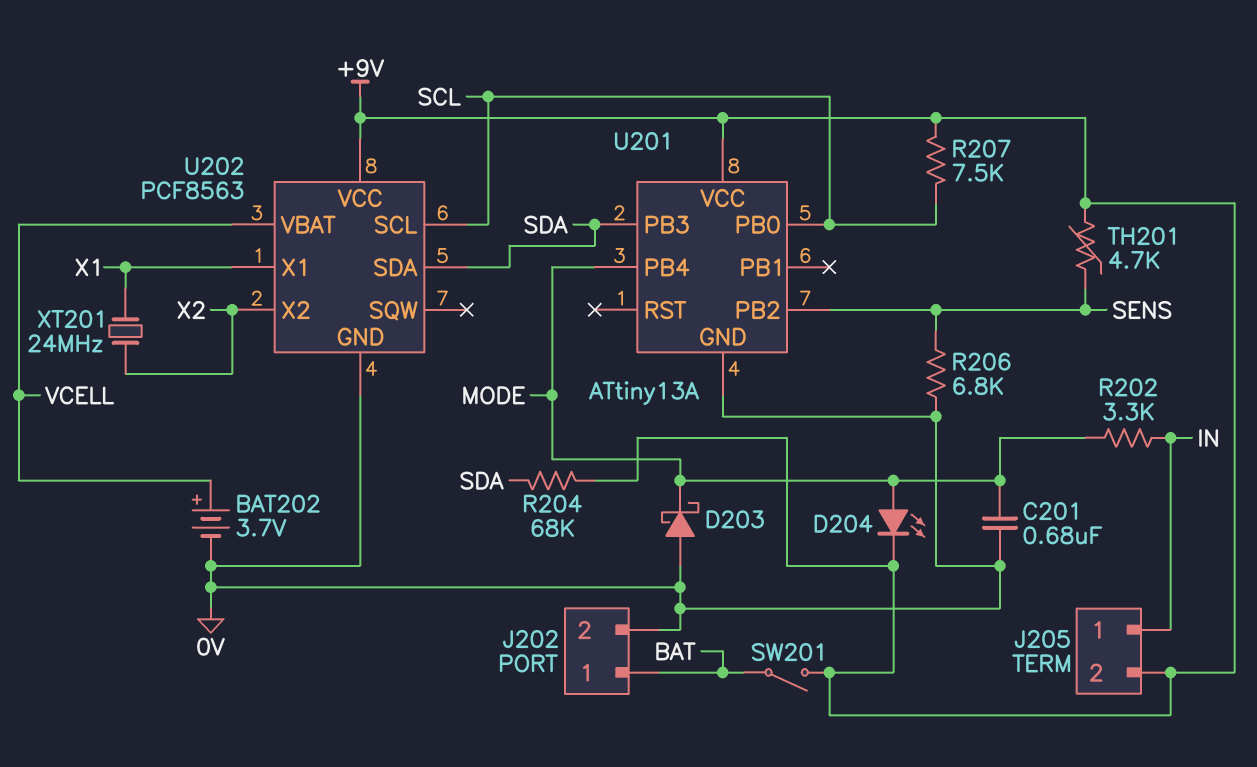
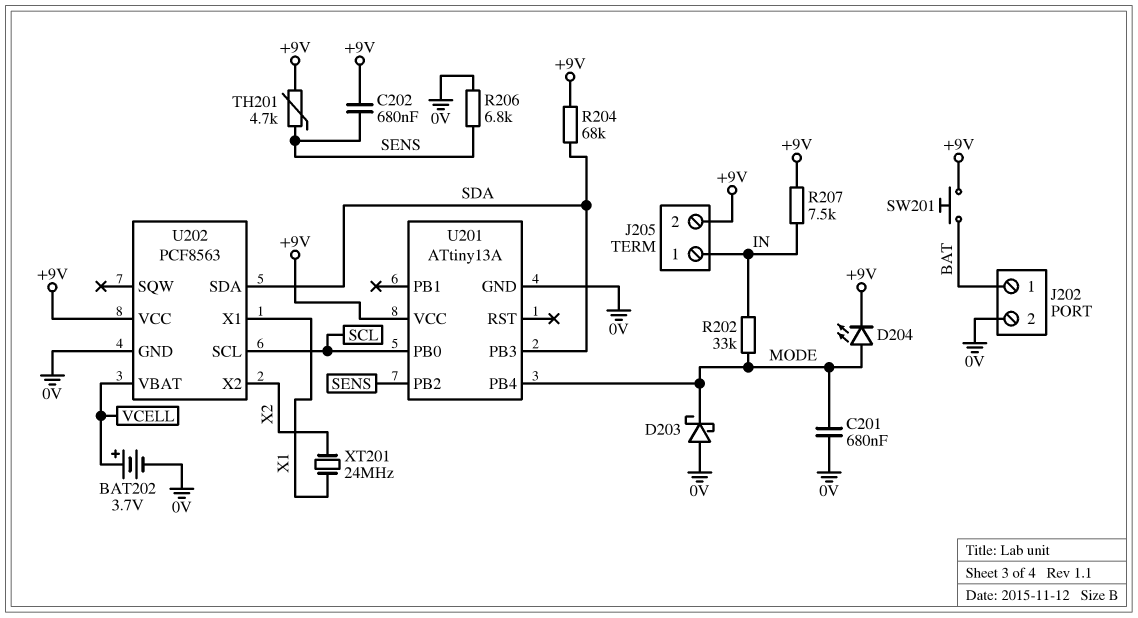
C202: none -> 680nF (+9V, SENS)
R202: 3.3k (IN, MODE) -> 33k (IN, MODE)
R207: 7.5k (+9V, SCL) -> 7.5k (+9V, IN)
SW201: switch (+9V, BAT) -> button (+9V, BAT)

